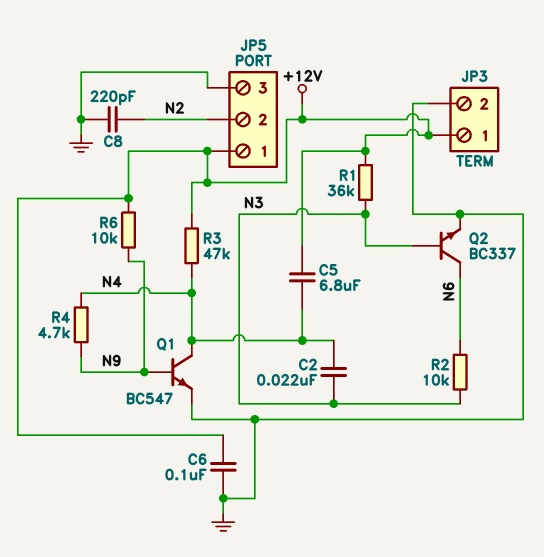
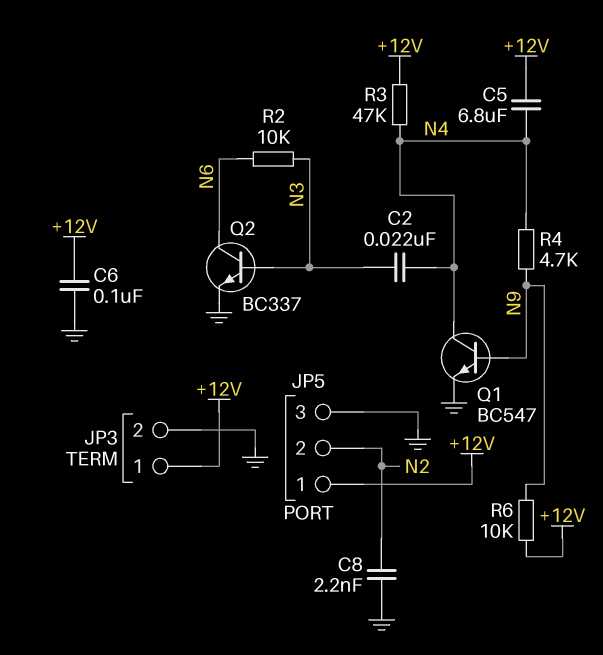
C8: 220pF (GND, N2) -> 2.2nF (GND, N2)
R1: 36k (+12V, N3) -> none

